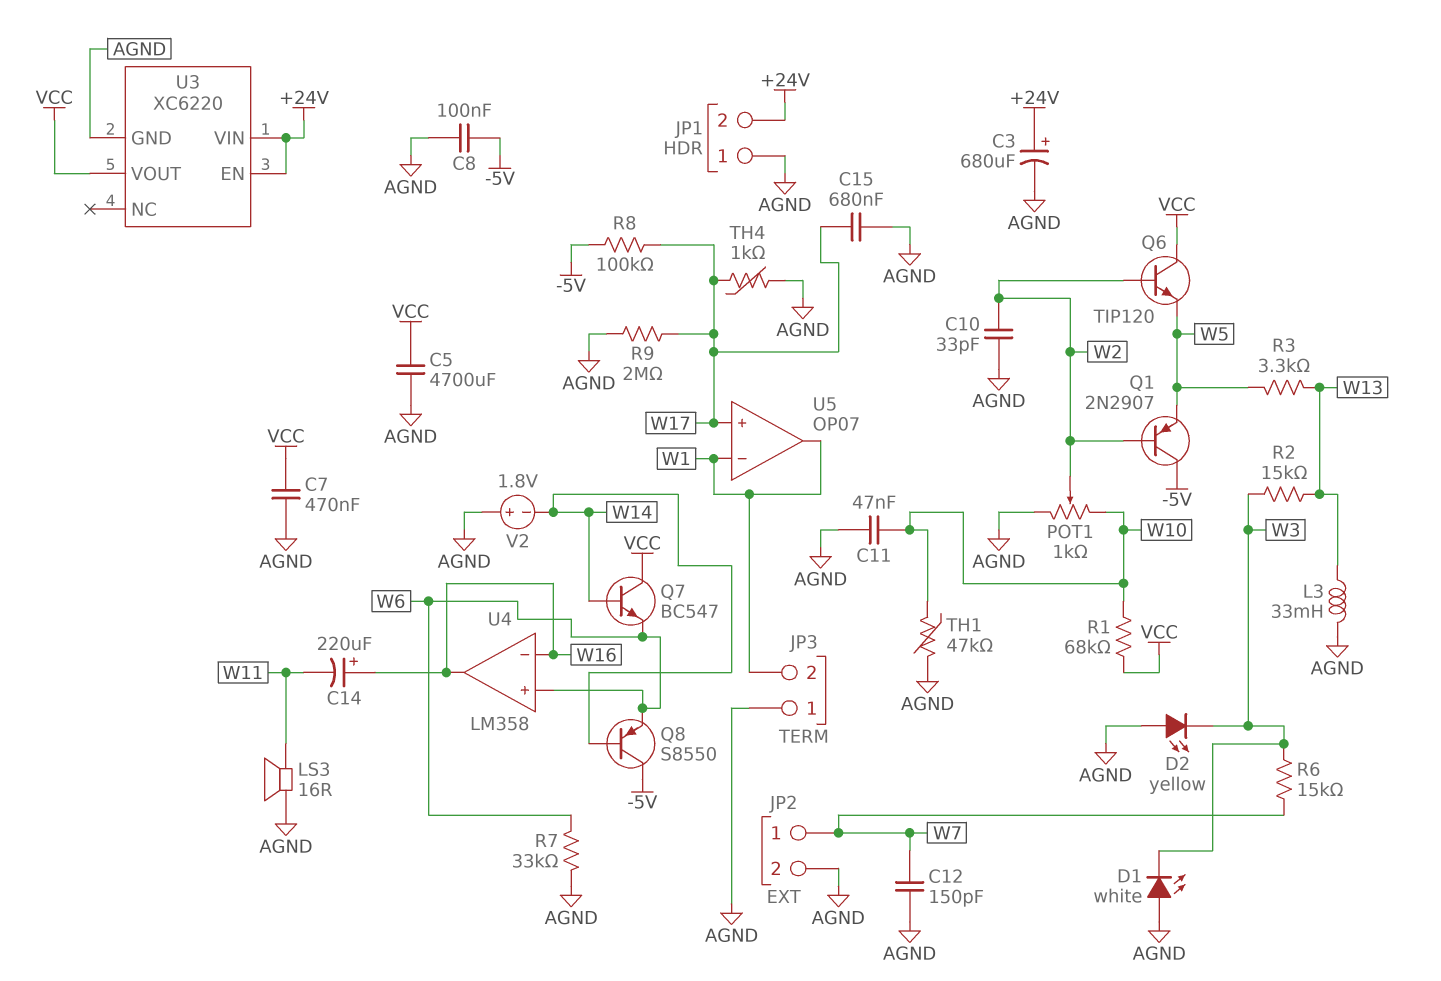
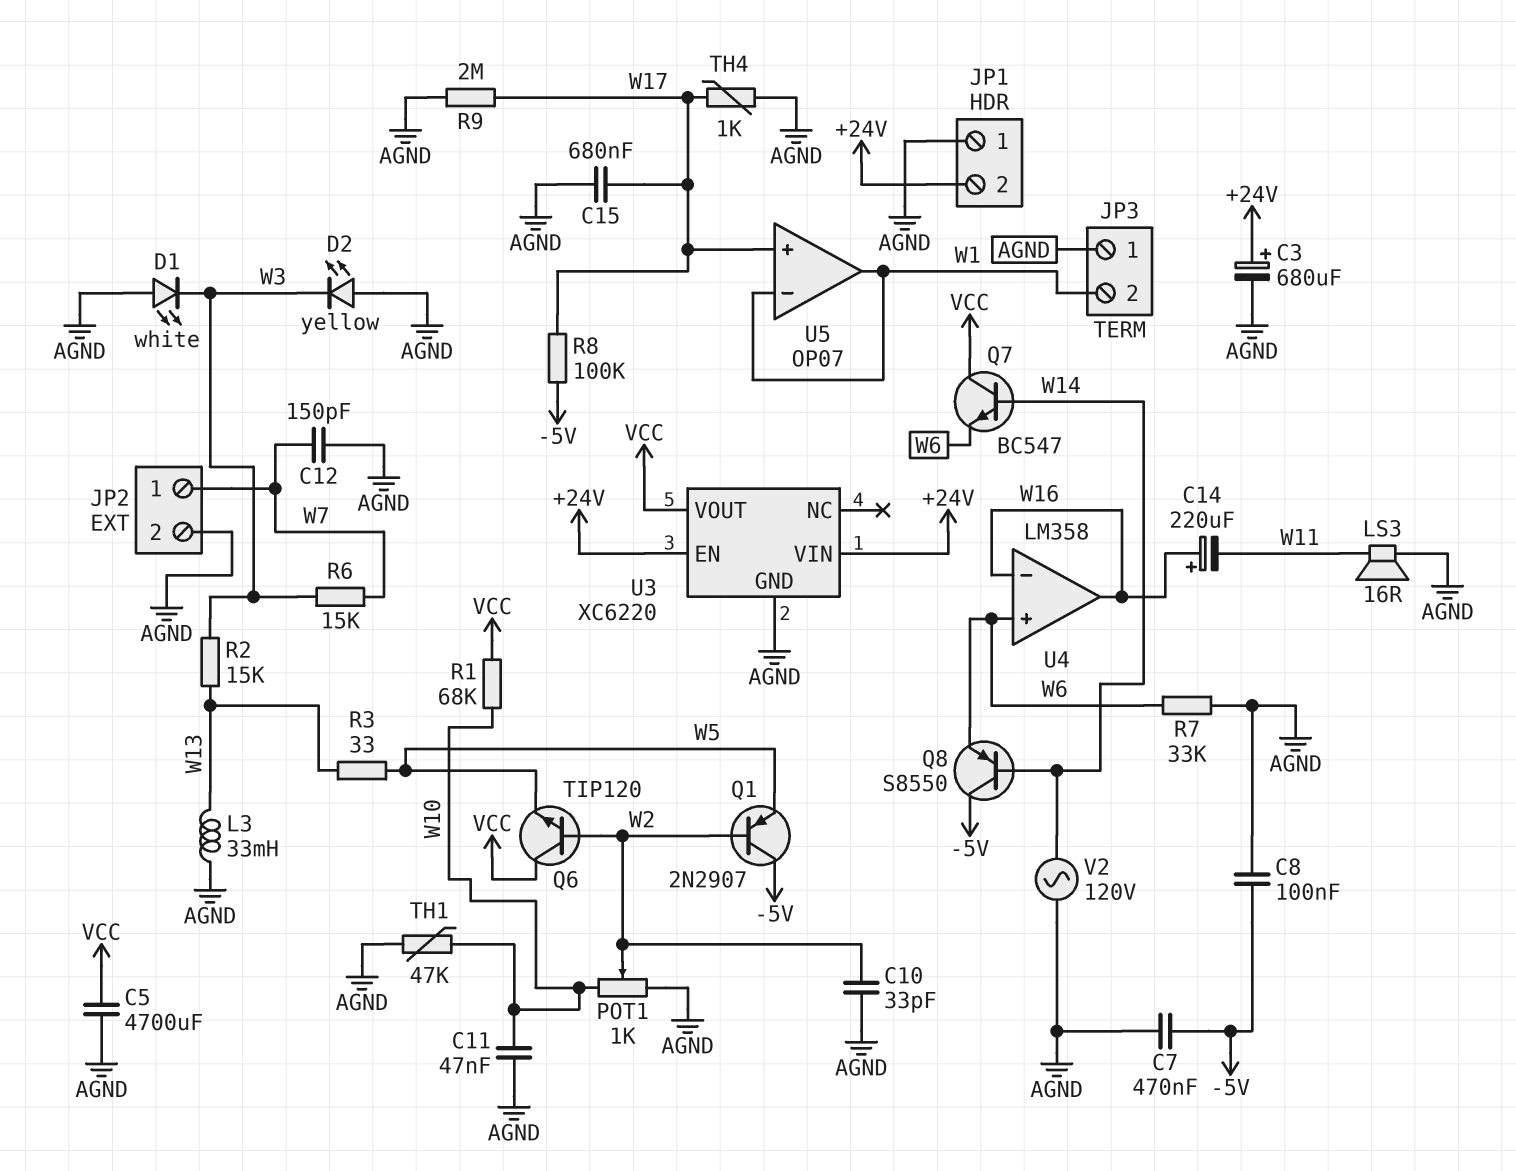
C7: 470nF (AGND, VCC) -> 470nF (-5V, AGND)
R3: 3.3k (W5, W13) -> 33 (W5, W13)
V2: 1.8V (plus AGND, minus W14) -> AC 120V (AGND, W14)

